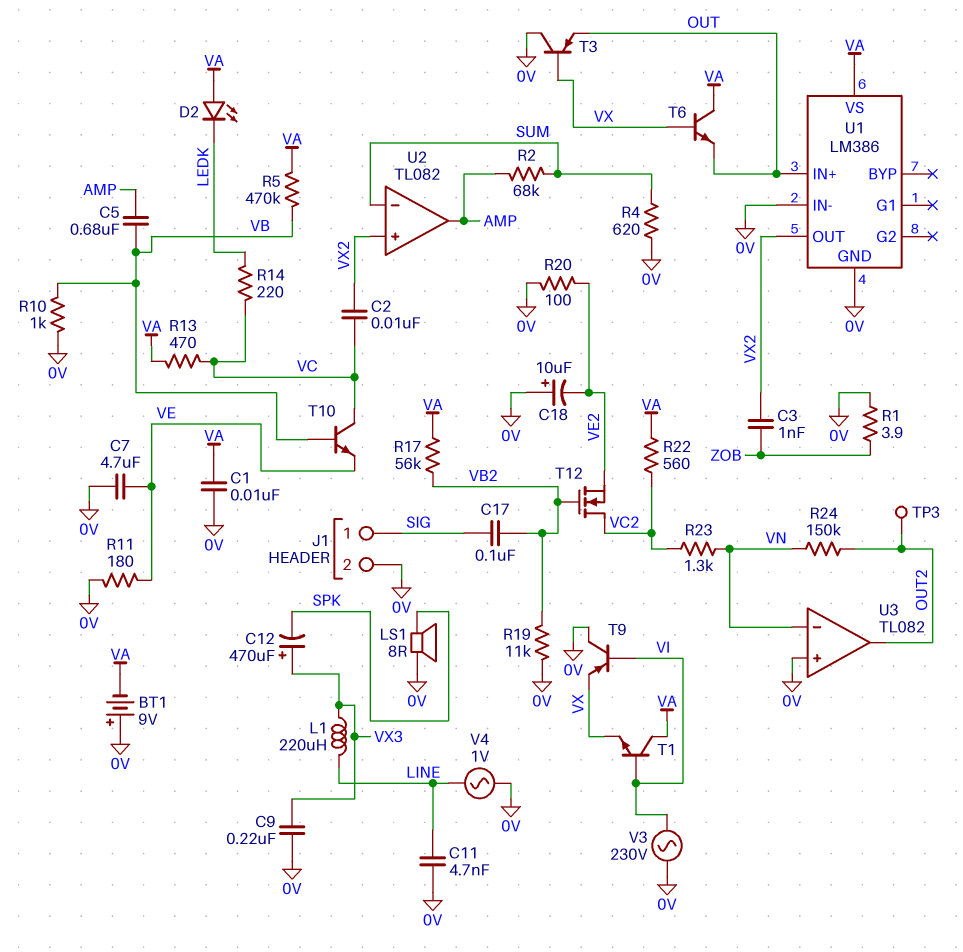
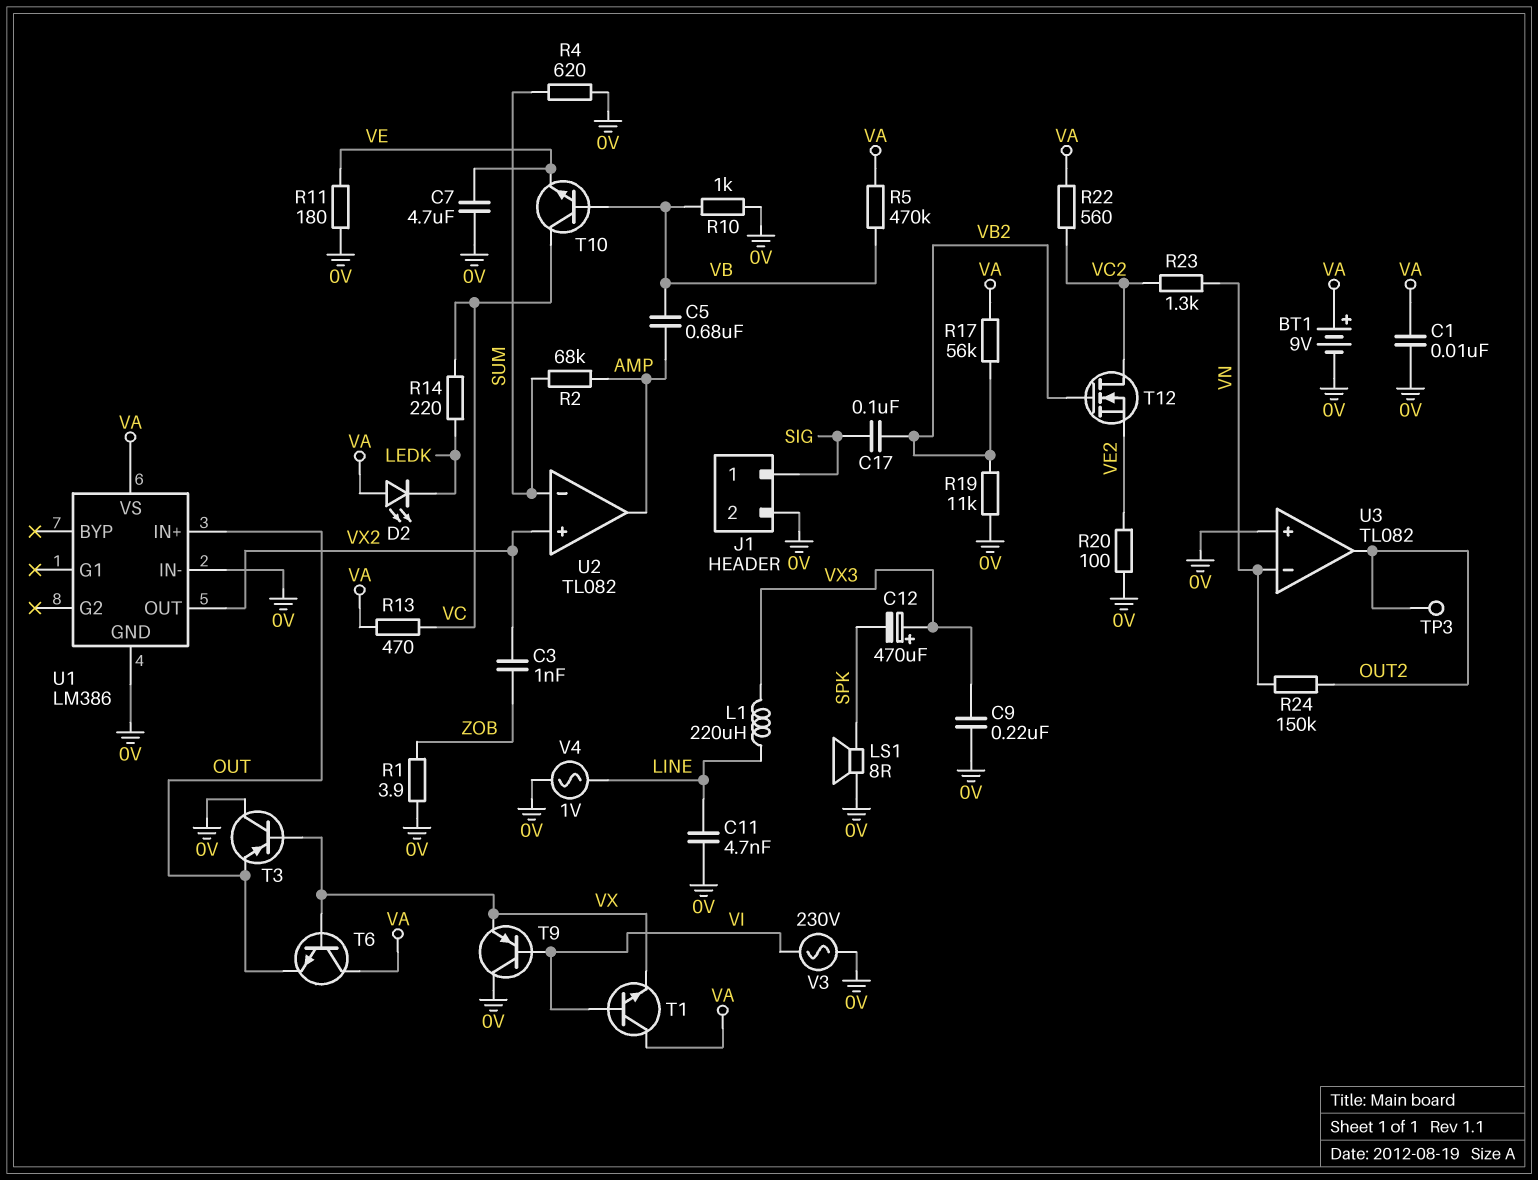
BT1: 9V (plus 0V, minus VA) -> 9V (plus VA, minus 0V)
C2: 10nF (VC, VX2) -> none
C18: 10uF (plus 0V, minus VE2) -> none

